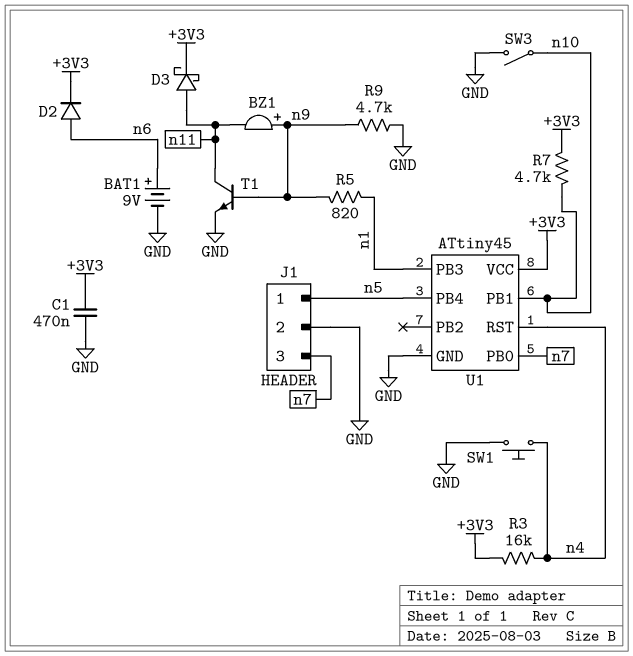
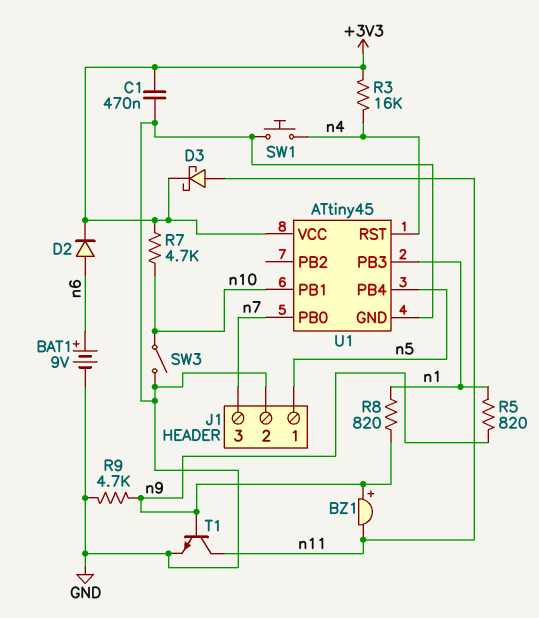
R8: none -> 820 (n1, n9)

